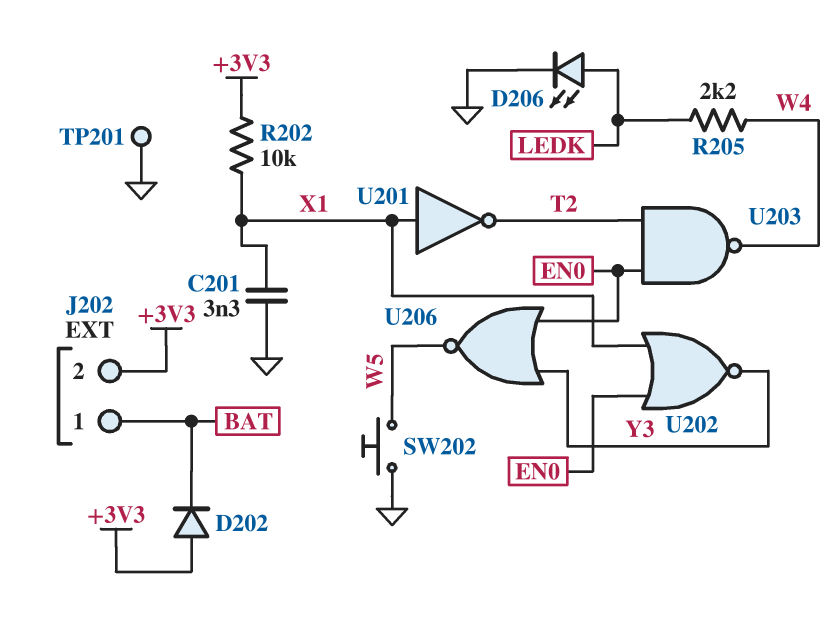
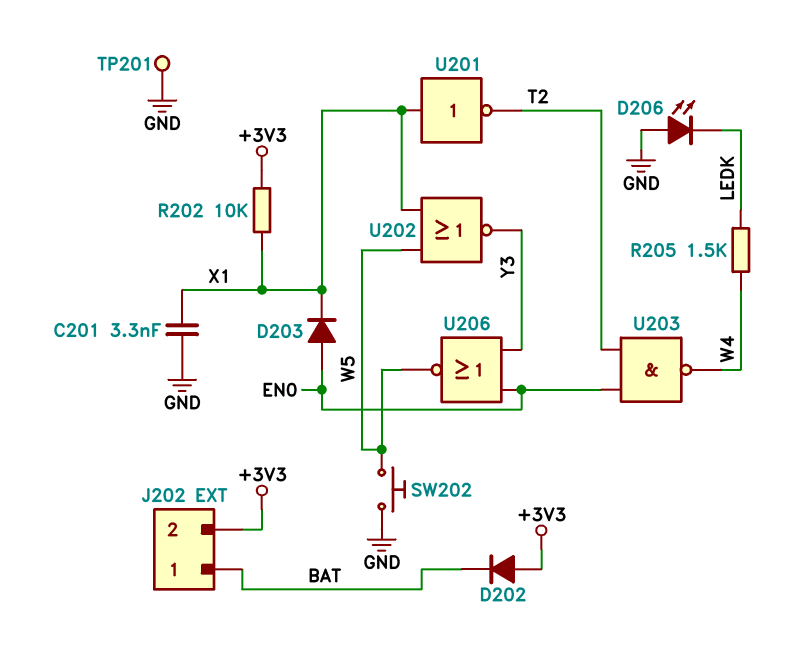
D203: none -> diode (A EN0, K X1)
D206: LED (A LEDK, K GND) -> LED (A GND, K LEDK)
R205: 2.2k (LEDK, W4) -> 1.5k (LEDK, W4)
U202: NOR (in EN0, in X1, out Y3) -> NOR (in W5, in X1, out Y3)

